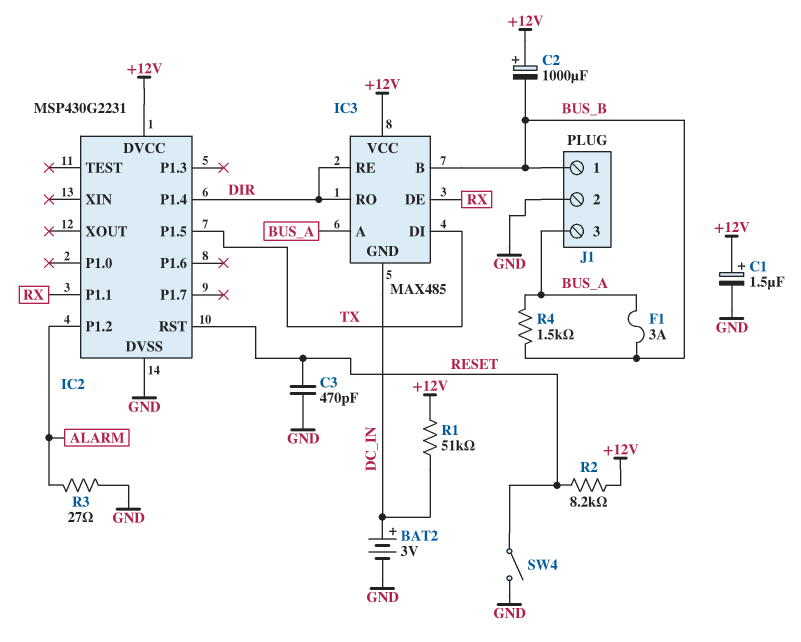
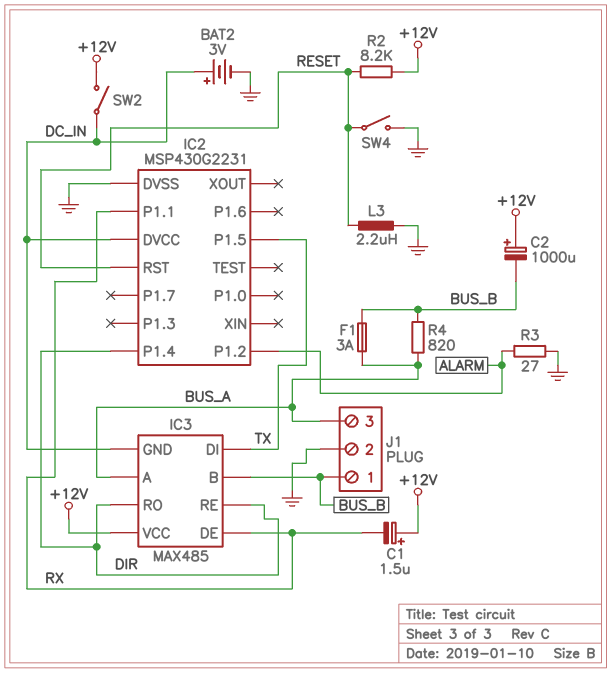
C1: 1.5uF (plus +12V, minus GND) -> 1.5uF (plus +12V, minus RX)
C3: 470pF (GND, RESET) -> none
IC2 pin DVCC: +12V -> DC_IN
L3: none -> 2.2uH (GND, RESET)
R1: 51k (+12V, DC_IN) -> none
R4: 1.5k (BUS_A, BUS_B) -> 820 (BUS_A, BUS_B)
SW2: none -> switch (+12V, DC_IN)

